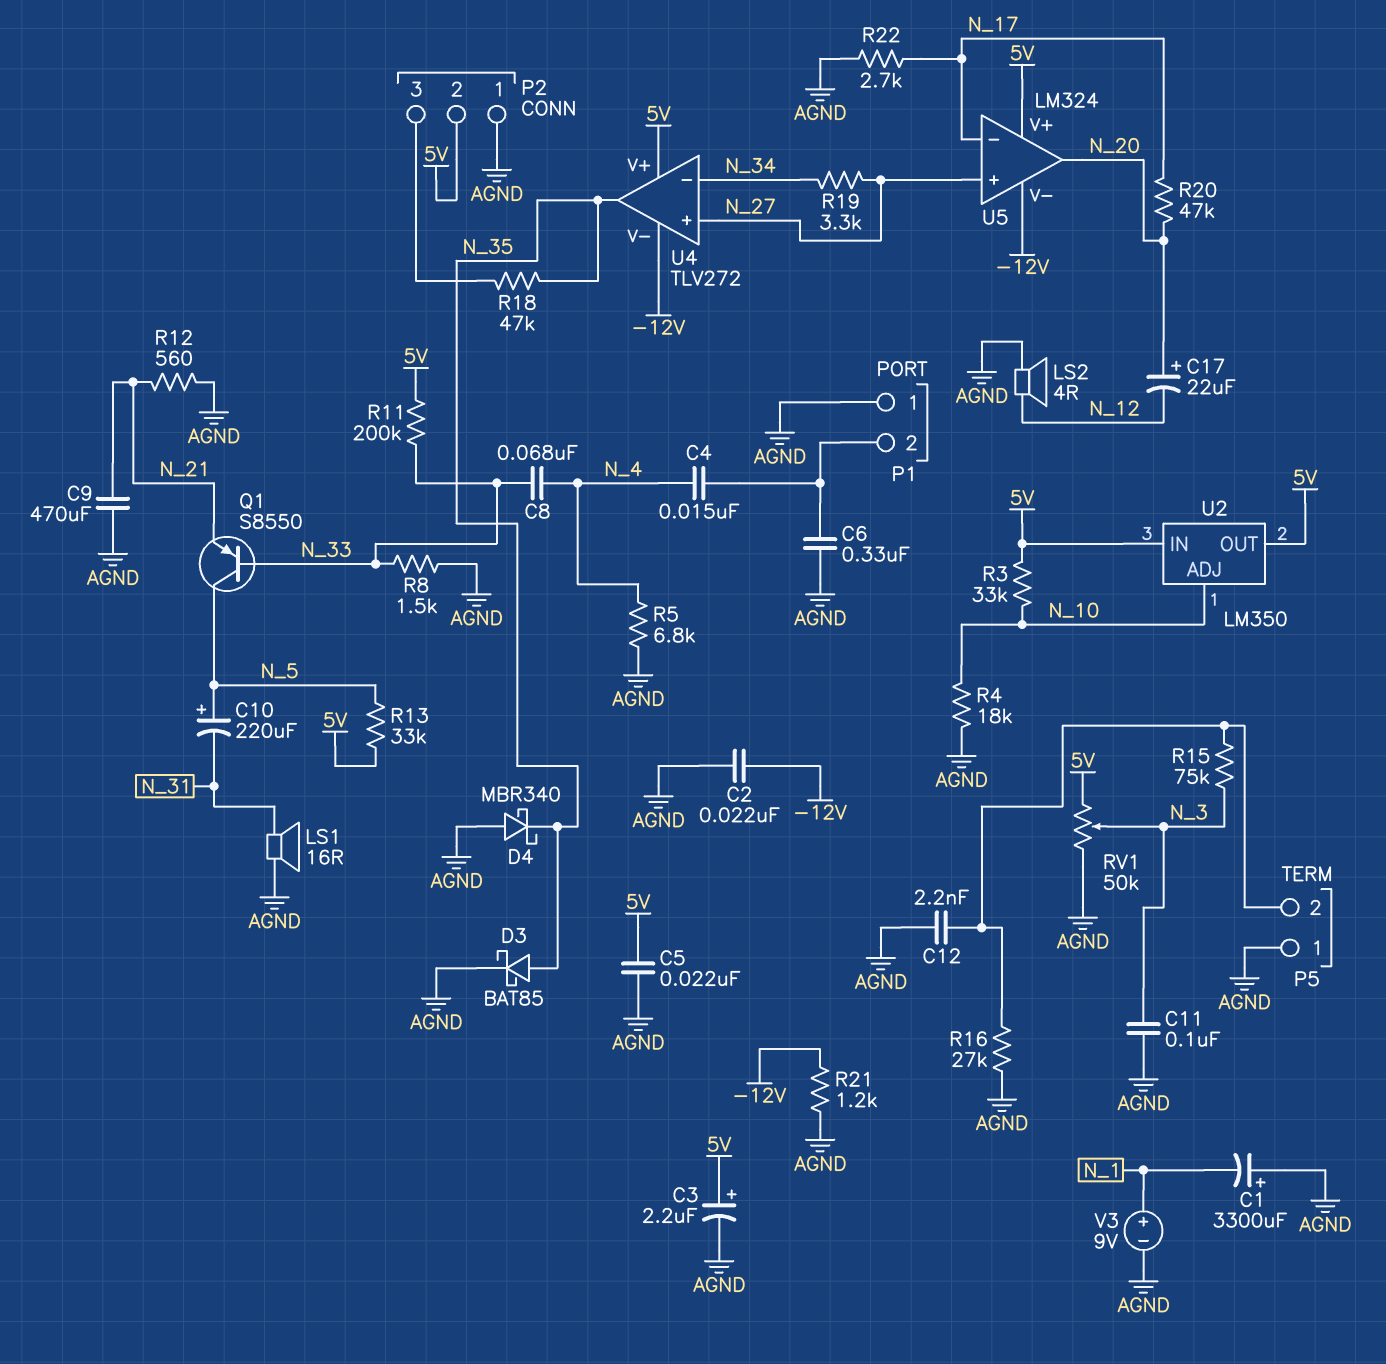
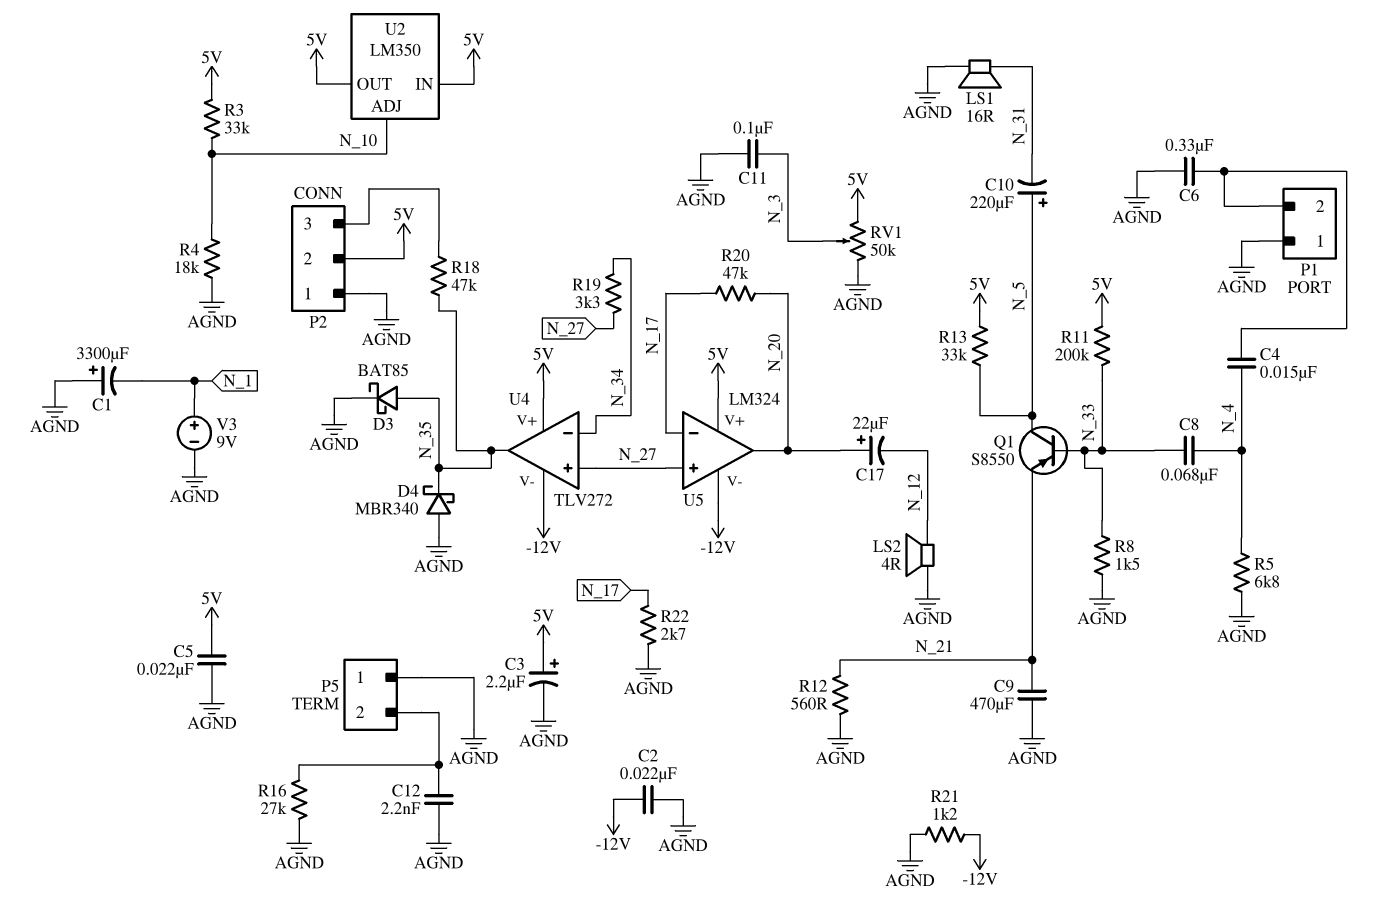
R15: 75k (N_3, P5/2) -> none

